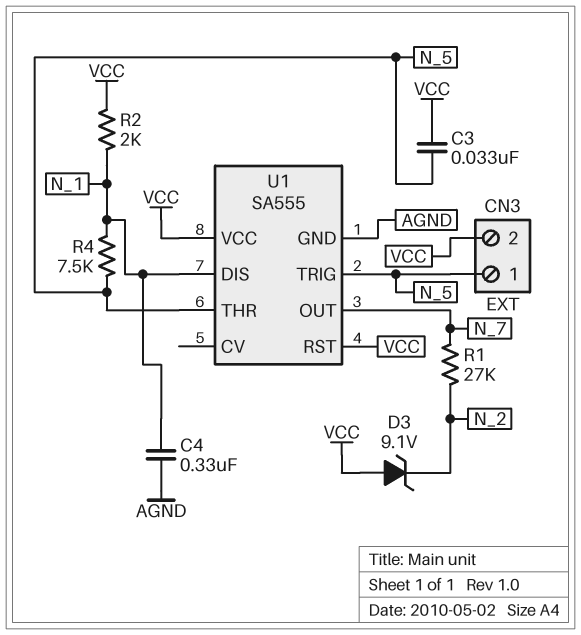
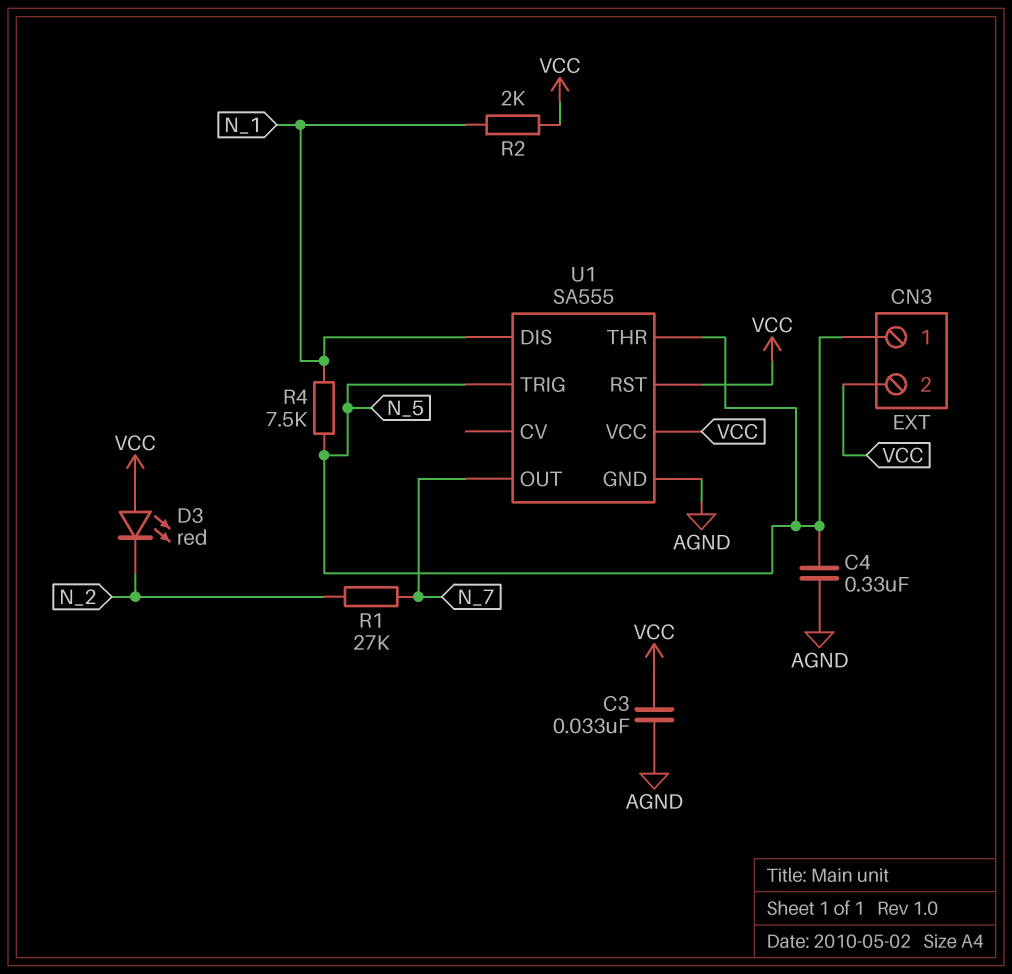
C3: 33nF (N_5, VCC) -> 33nF (AGND, VCC)
C4: 330nF (AGND, N_1) -> 330nF (AGND, N_5)
D3: zener 9.1V (A VCC, K N_2) -> LED red (A VCC, K N_2)

